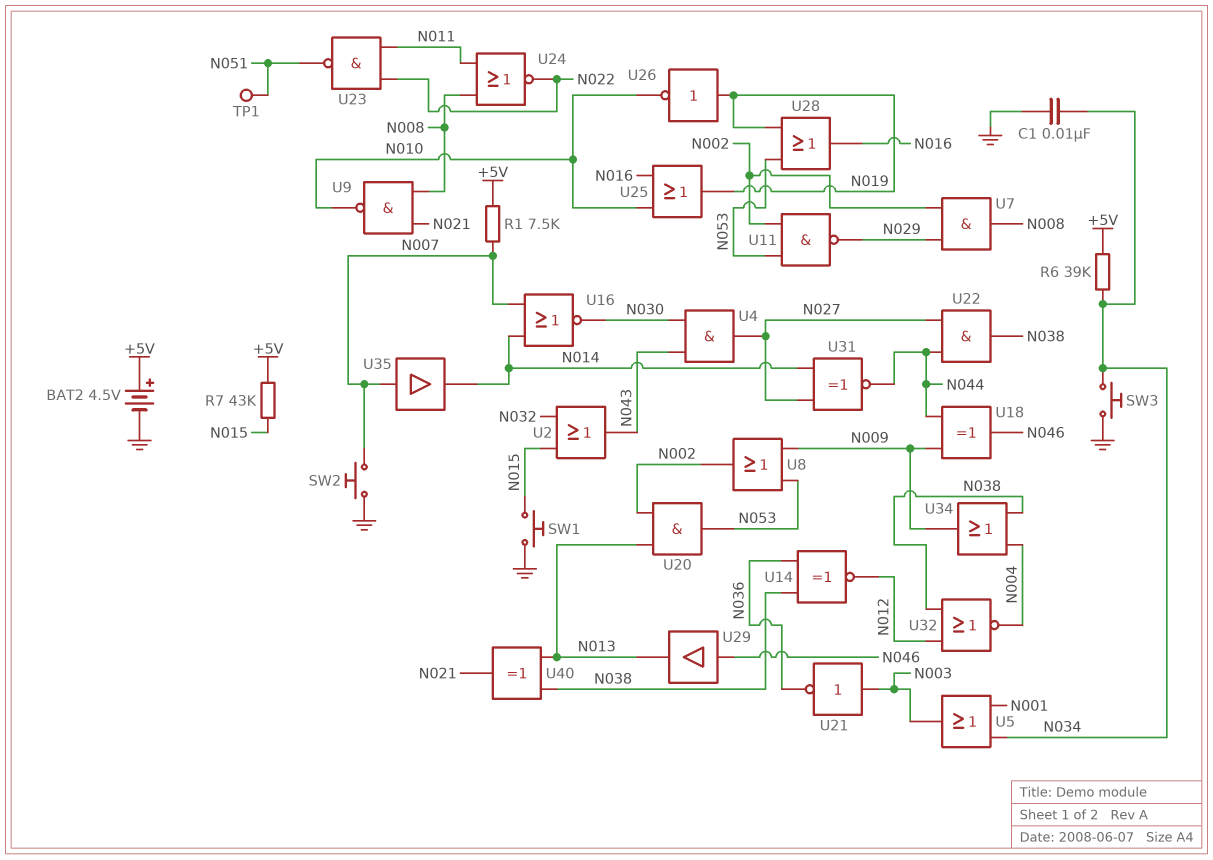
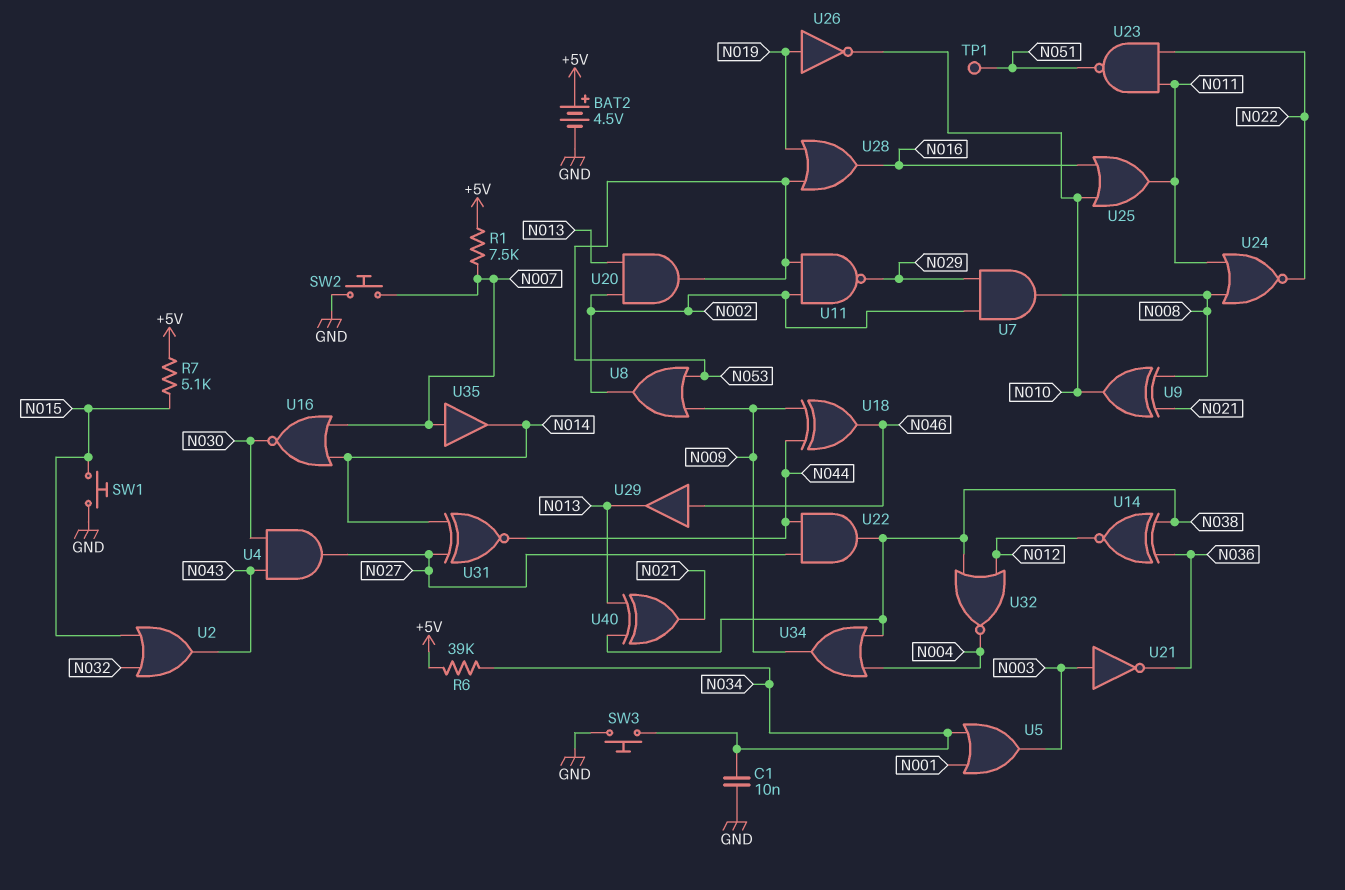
R7: 43k (+5V, N015) -> 5.1k (+5V, N015)
U9: NAND (in N008, in N021, out N010) -> XOR (in N008, in N021, out N010)
U25: OR (in N010, in N016, out N019) -> OR (in N010, in N016, out N011)

